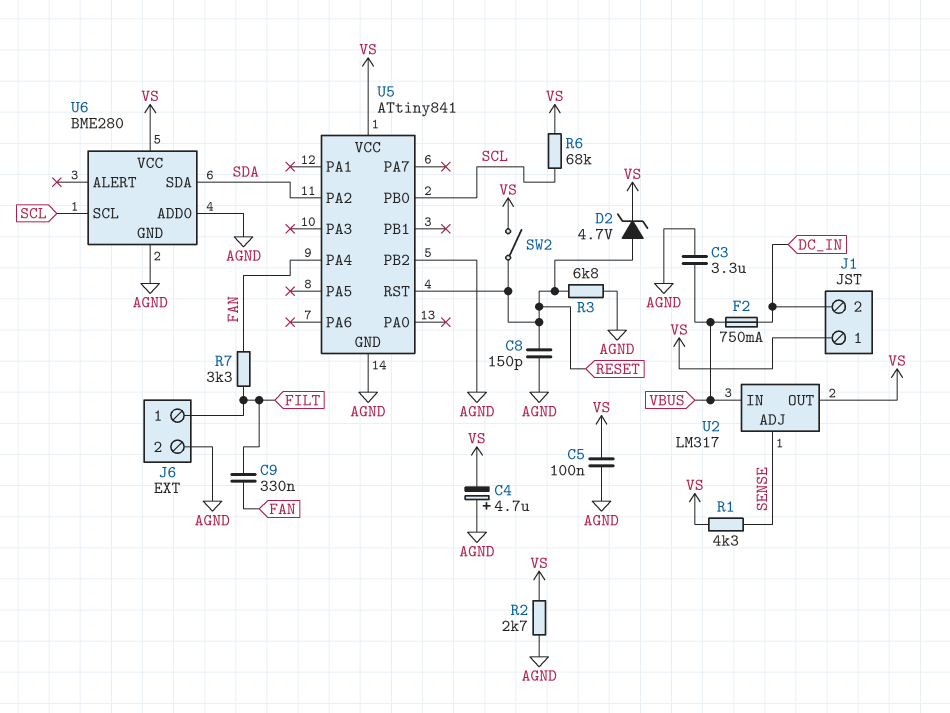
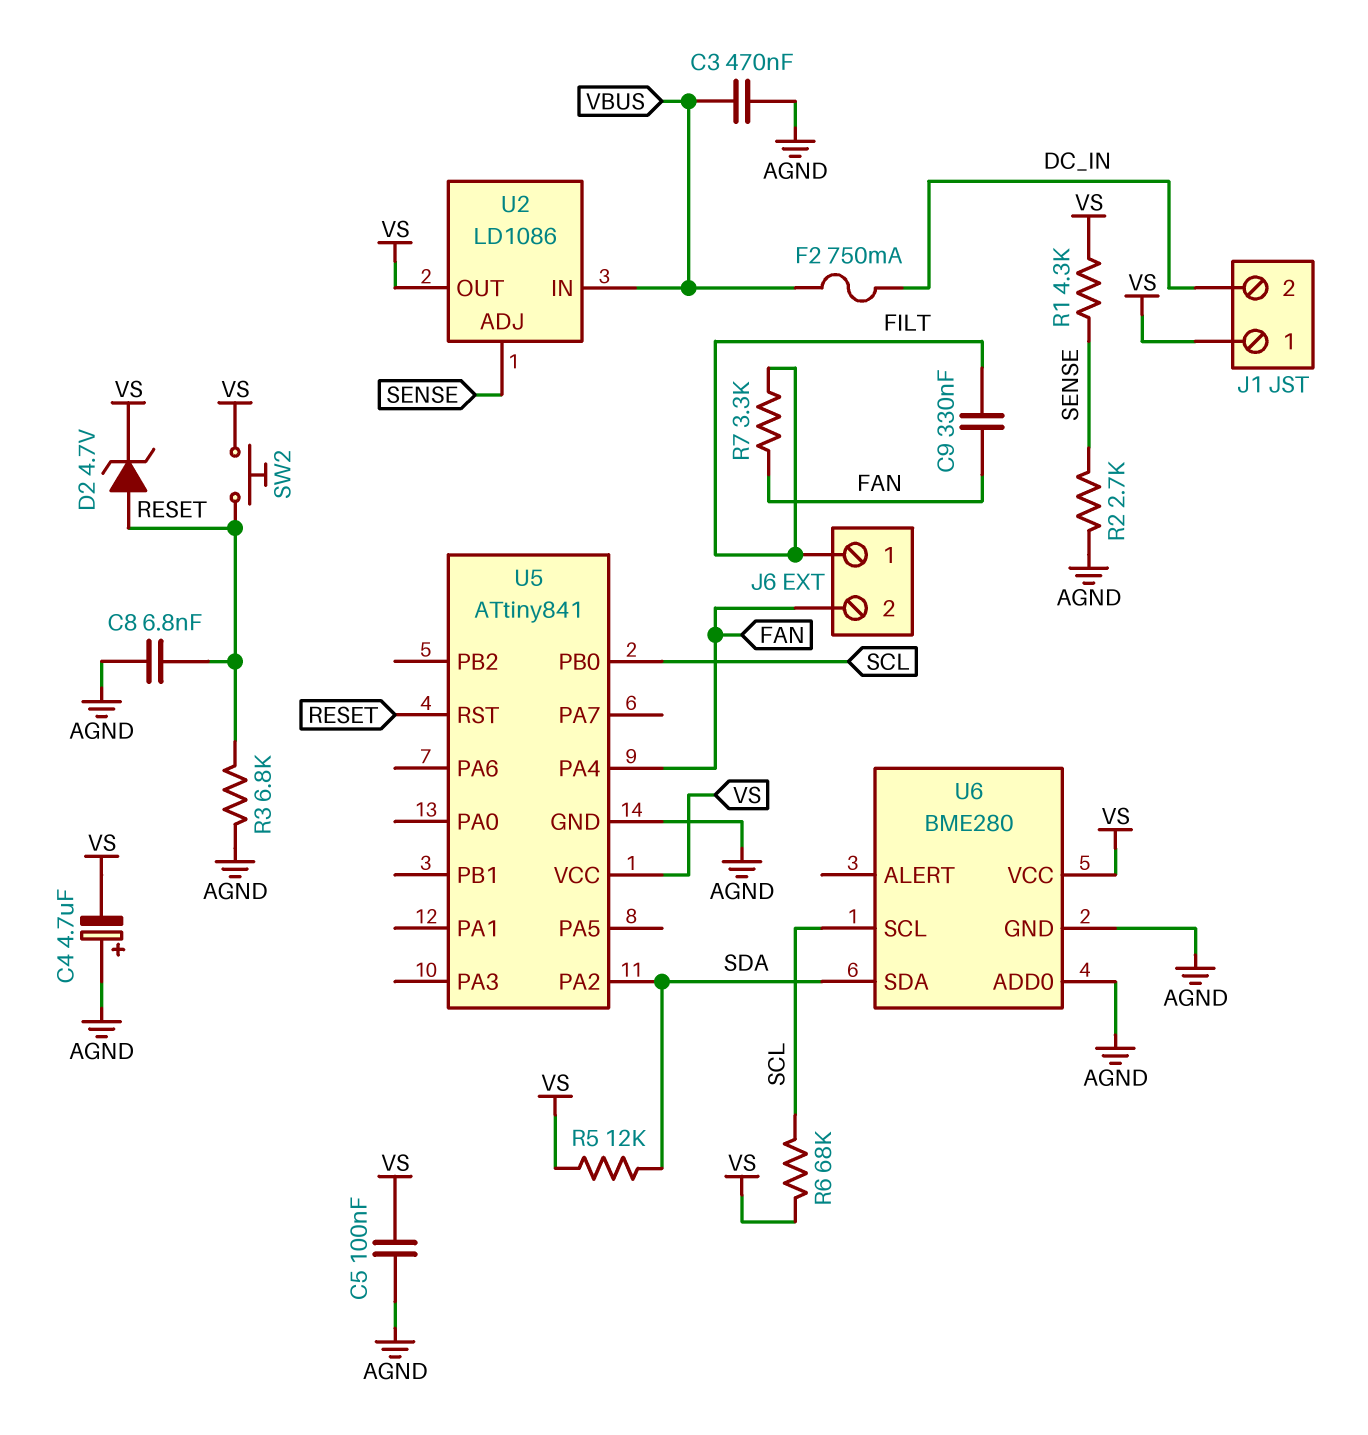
C3: 3.3uF (AGND, VBUS) -> 470nF (AGND, VBUS)
C8: 150pF (AGND, RESET) -> 6.8nF (AGND, RESET)
J6 pin 2: AGND -> FAN
R2: 2.7k (AGND, VS) -> 2.7k (AGND, SENSE)
R5: none -> 12k (SDA, VS)
SW2: switch (RESET, VS) -> button (RESET, VS)
U2: LM317 -> LD1086
U5 pin PB2: AGND -> none

